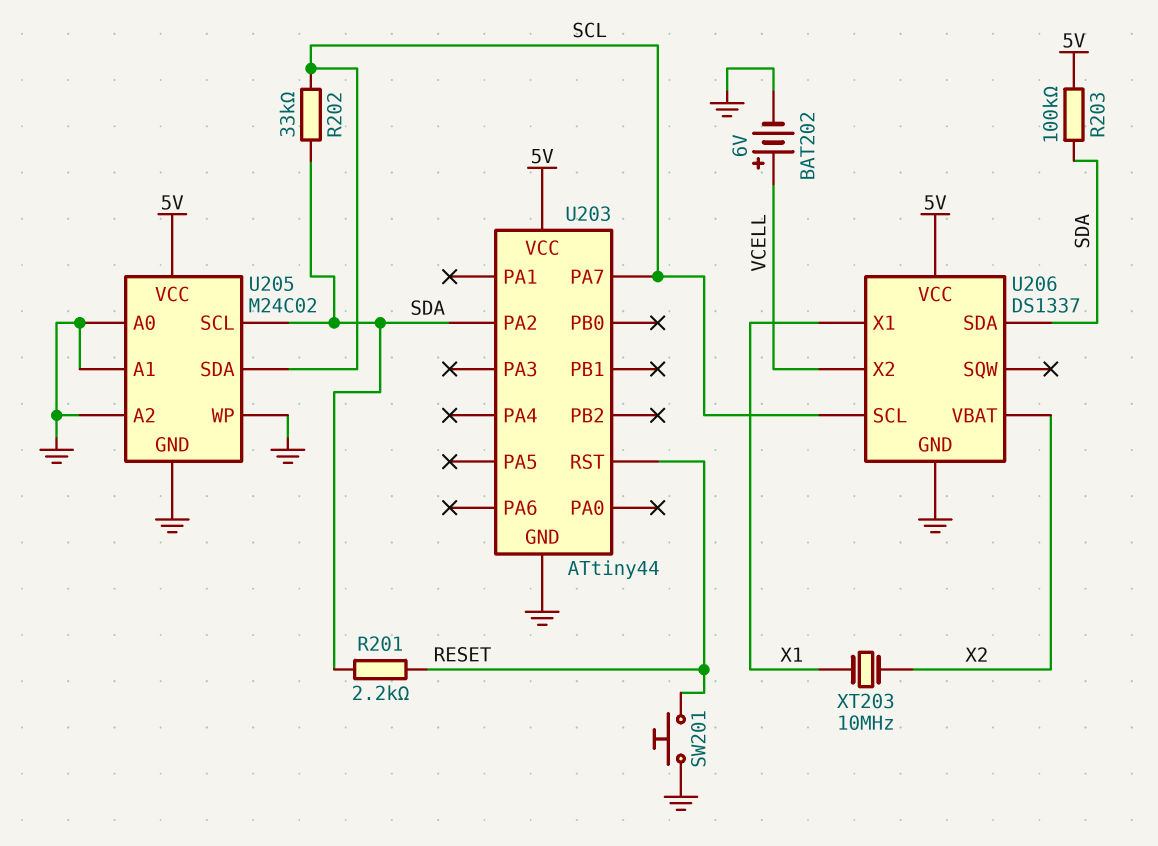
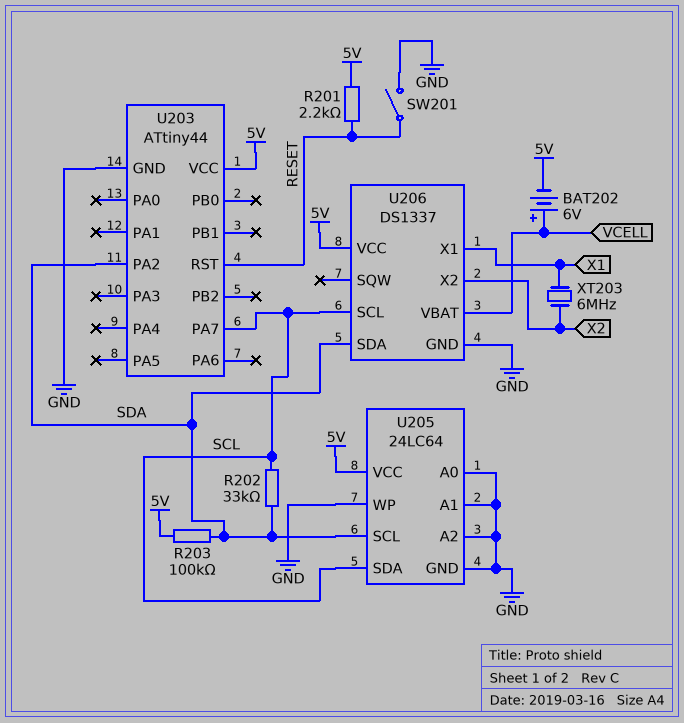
BAT202: 6V (plus VCELL, minus GND) -> 6V (plus VCELL, minus 5V)
R201: 2.2k (RESET, SDA) -> 2.2k (5V, RESET)
SW201: button (GND, RESET) -> switch (GND, RESET)
U205: M24C02 -> 24LC64
U206 pin VBAT: X2 -> VCELL
U206 pin X2: VCELL -> X2
XT203: 10MHz (X1, X2) -> 6MHz (X1, X2)

